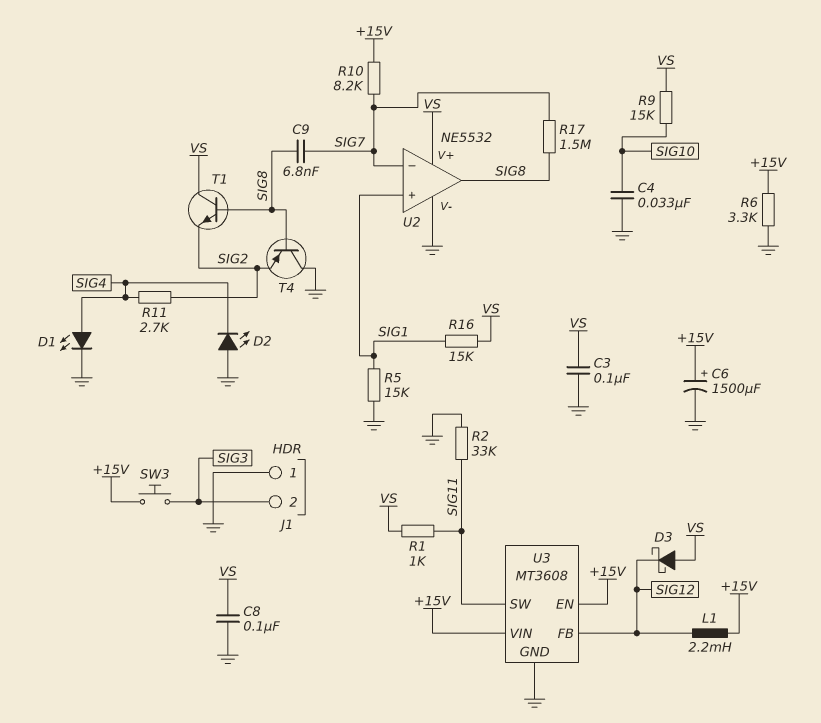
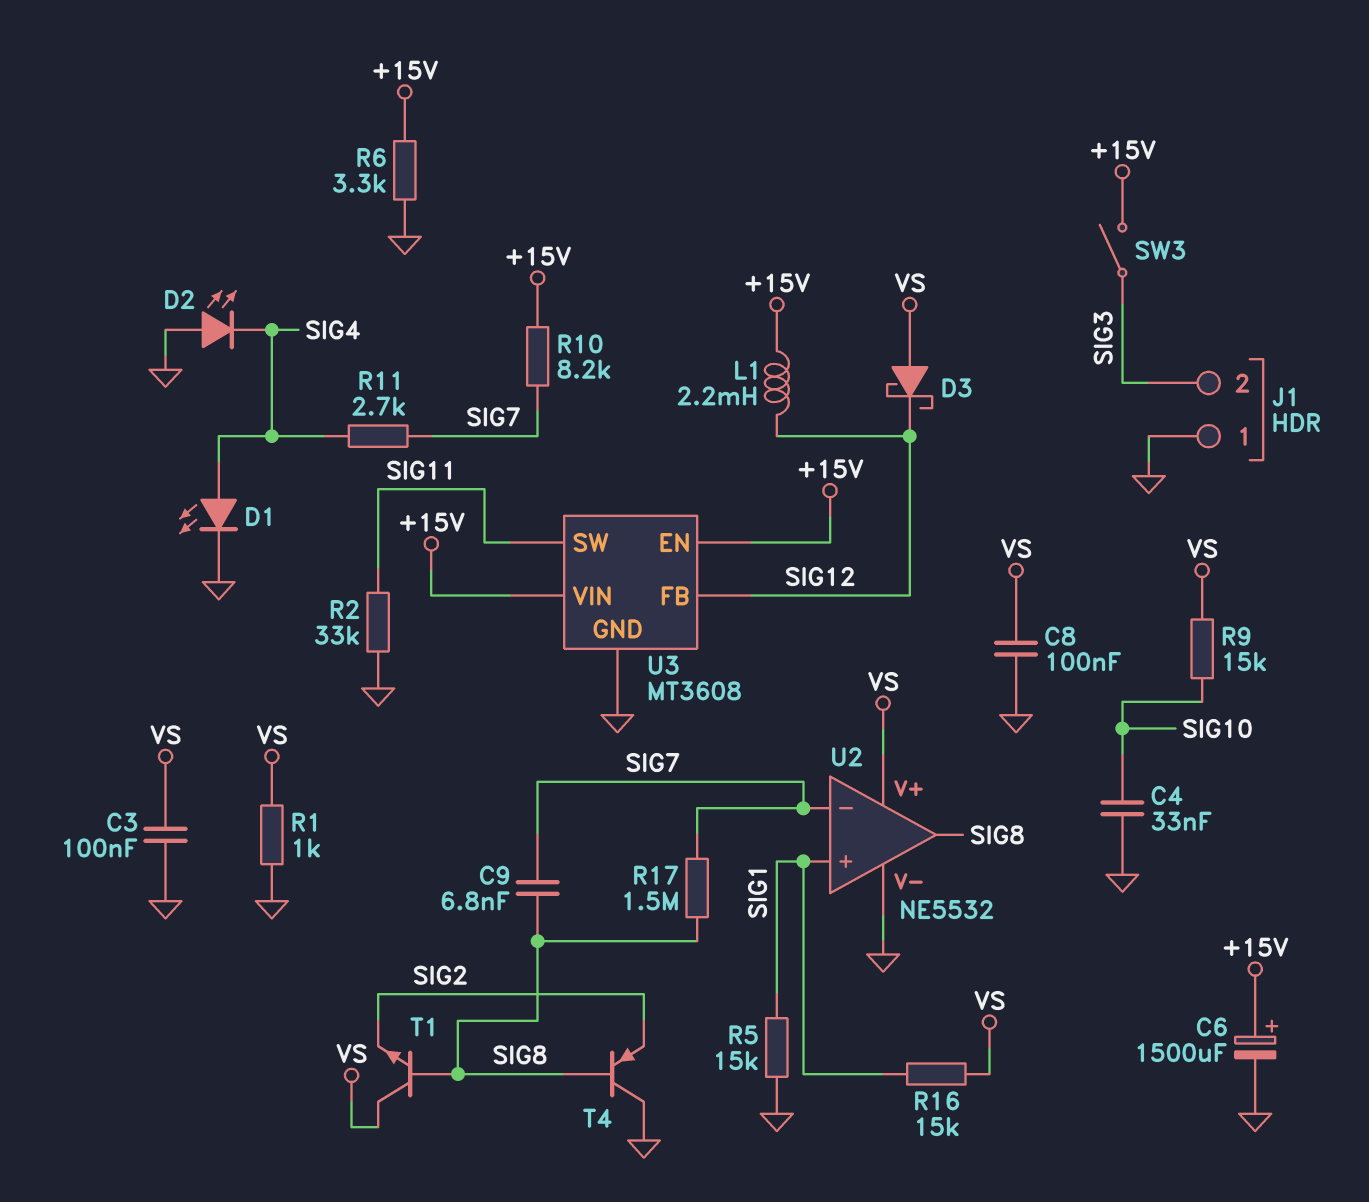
R1: 1k (SIG11, VS) -> 1k (GND, VS)
R11: 2.7k (SIG2, SIG4) -> 2.7k (SIG4, SIG7)
SW3: button (+15V, SIG3) -> switch (+15V, SIG3)

